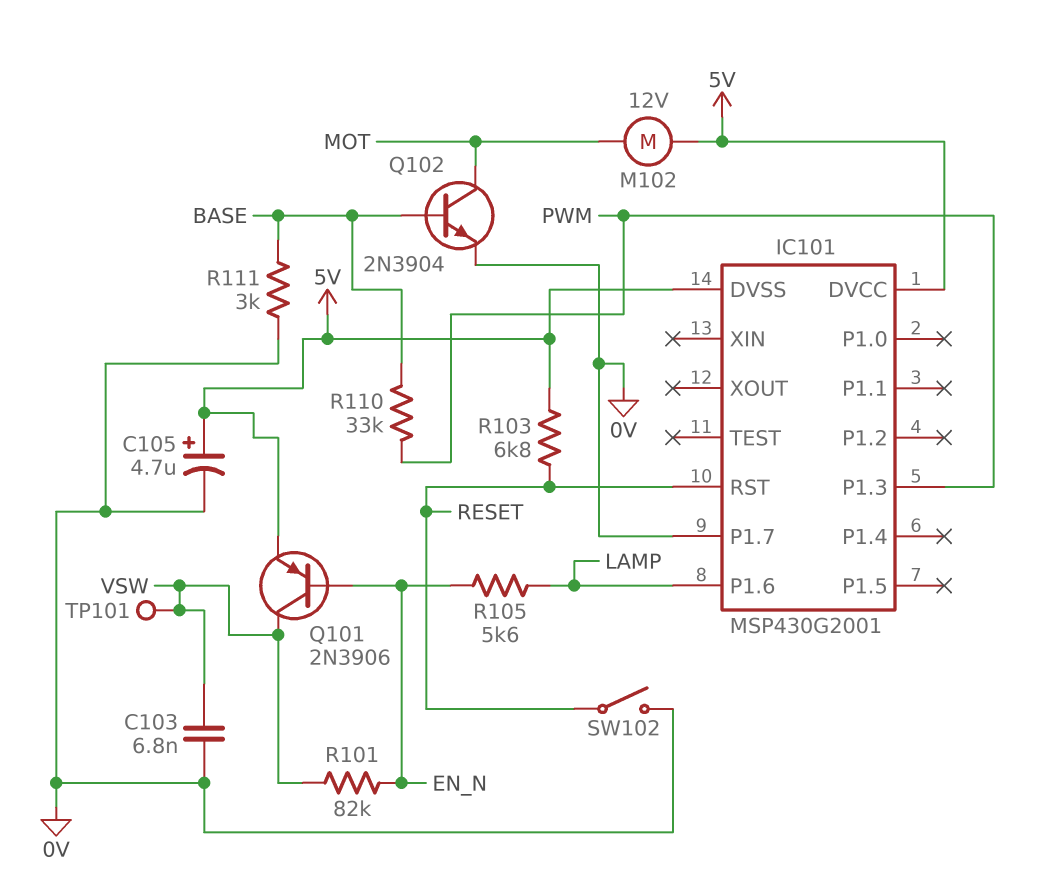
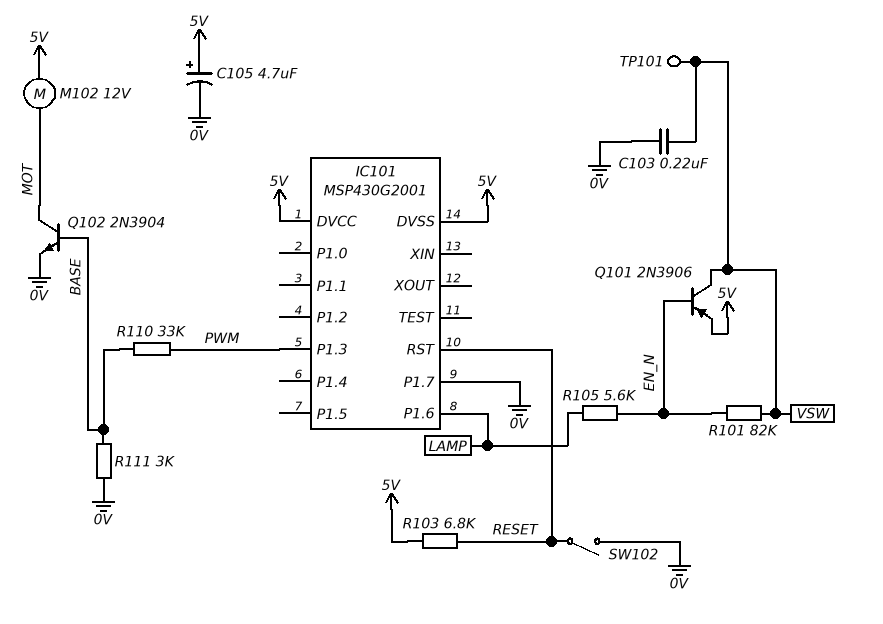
C103: 6.8nF (0V, VSW) -> 220nF (0V, VSW)

